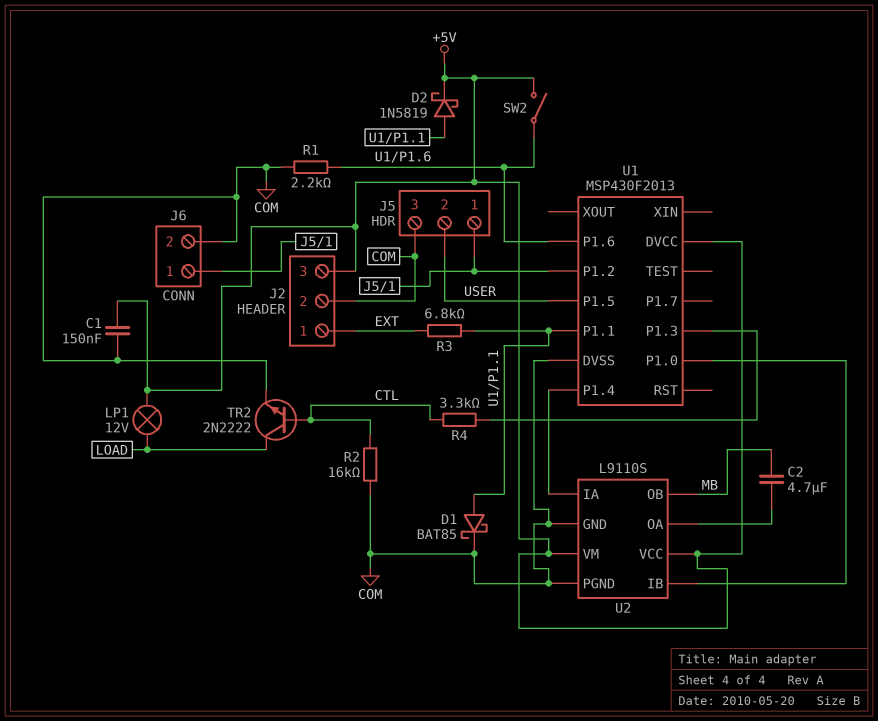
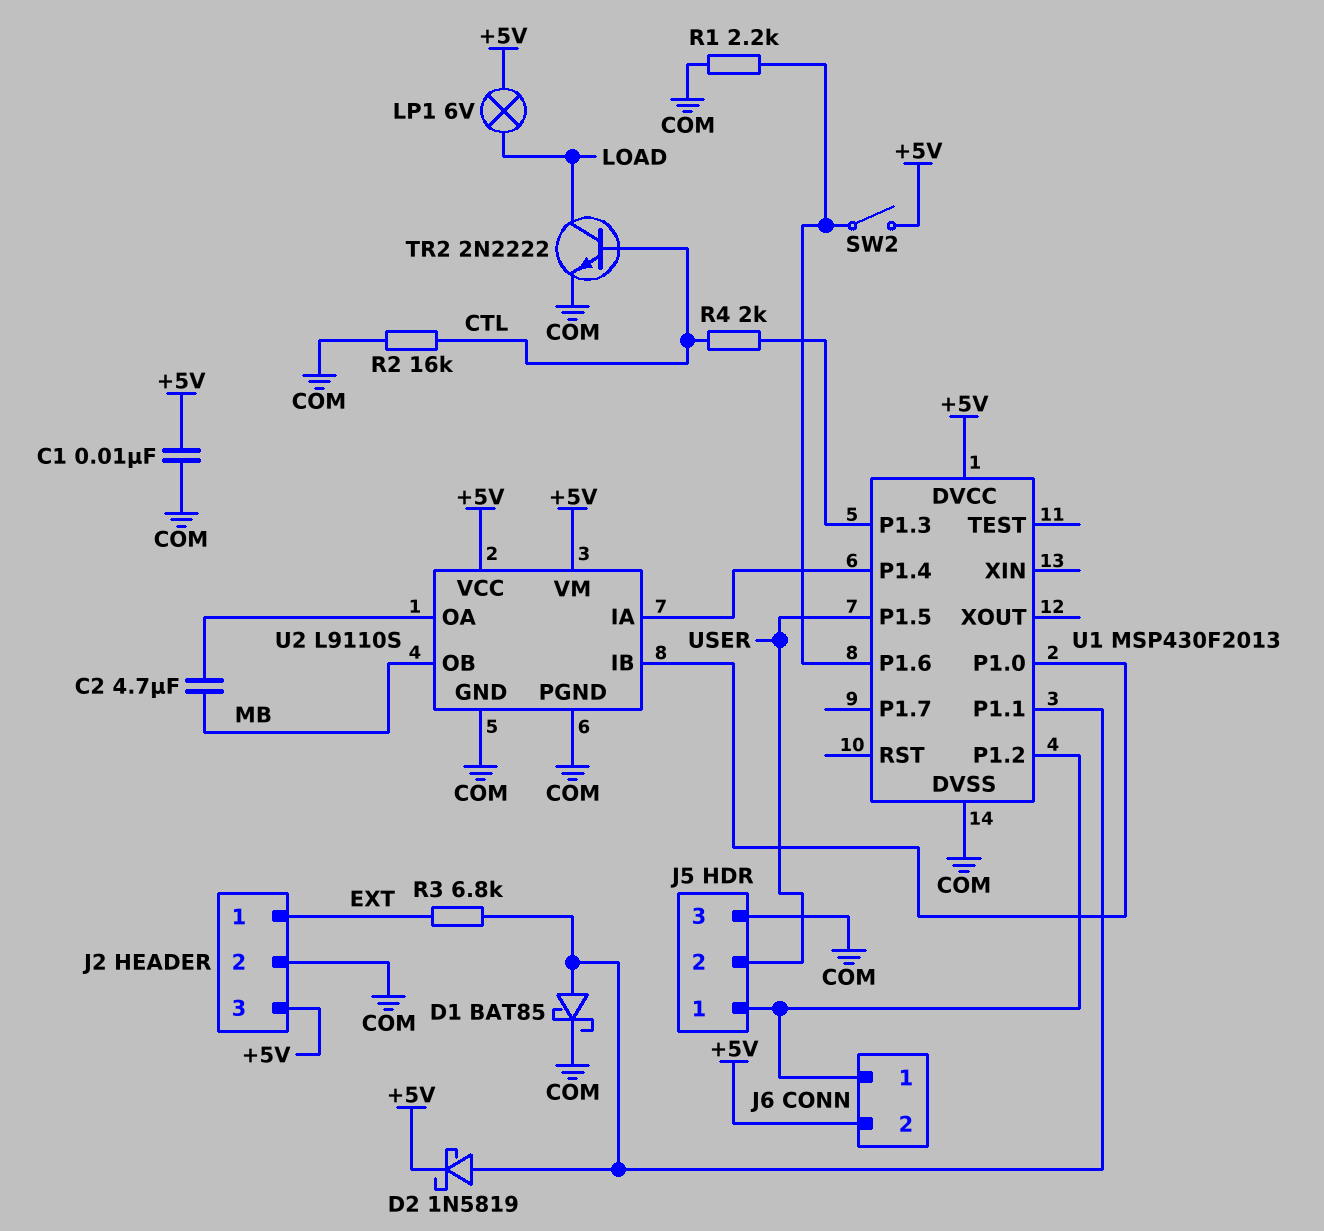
C1: 150nF (+5V, COM) -> 10nF (+5V, COM)
J6 pin 2: COM -> +5V
LP1: lamp 12V (+5V, LOAD) -> lamp 6V (+5V, LOAD)
R4: 3.3k (CTL, U1/P1.3) -> 2k (CTL, U1/P1.3)

